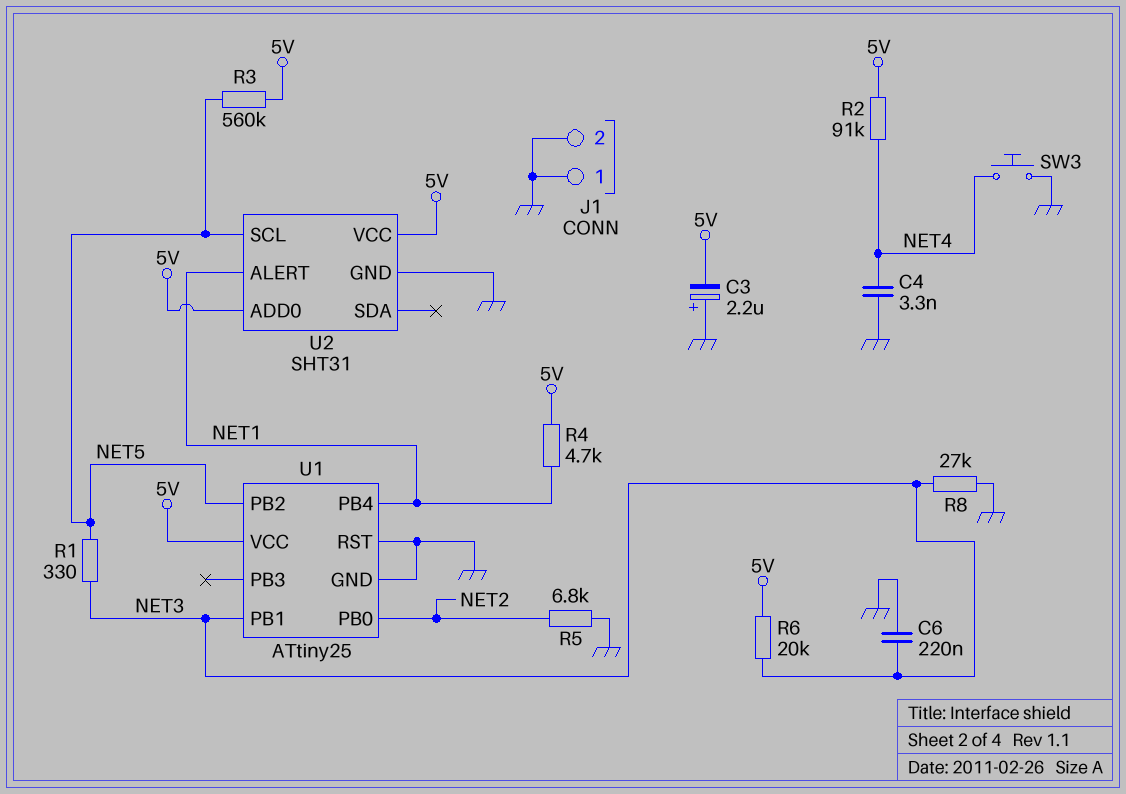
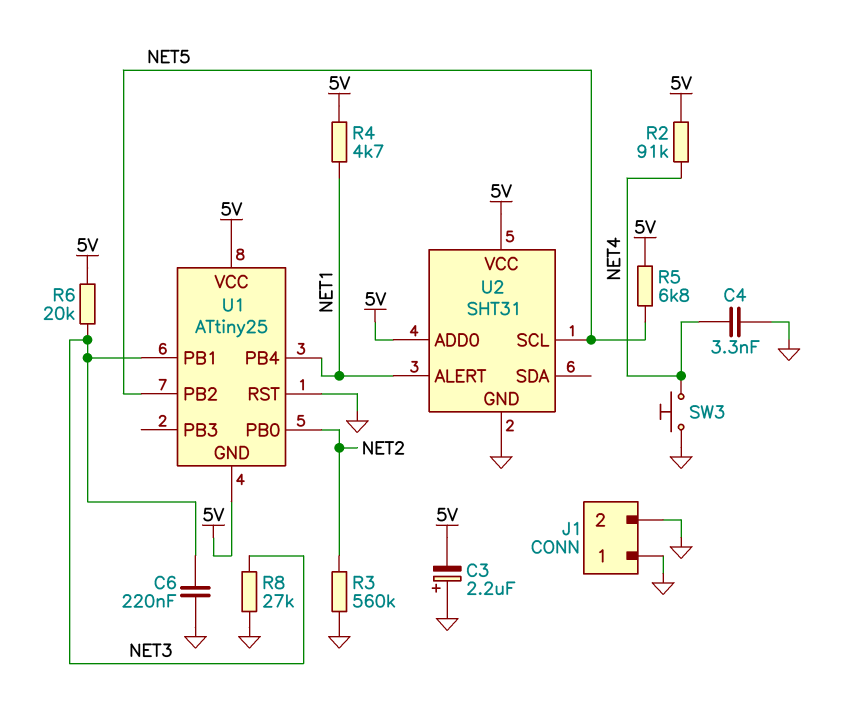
R1: 330 (NET3, NET5) -> none
R3: 560k (5V, NET5) -> 560k (GND, NET2)
R5: 6.8k (GND, NET2) -> 6.8k (5V, NET5)
U1 pin GND: GND -> 5V

